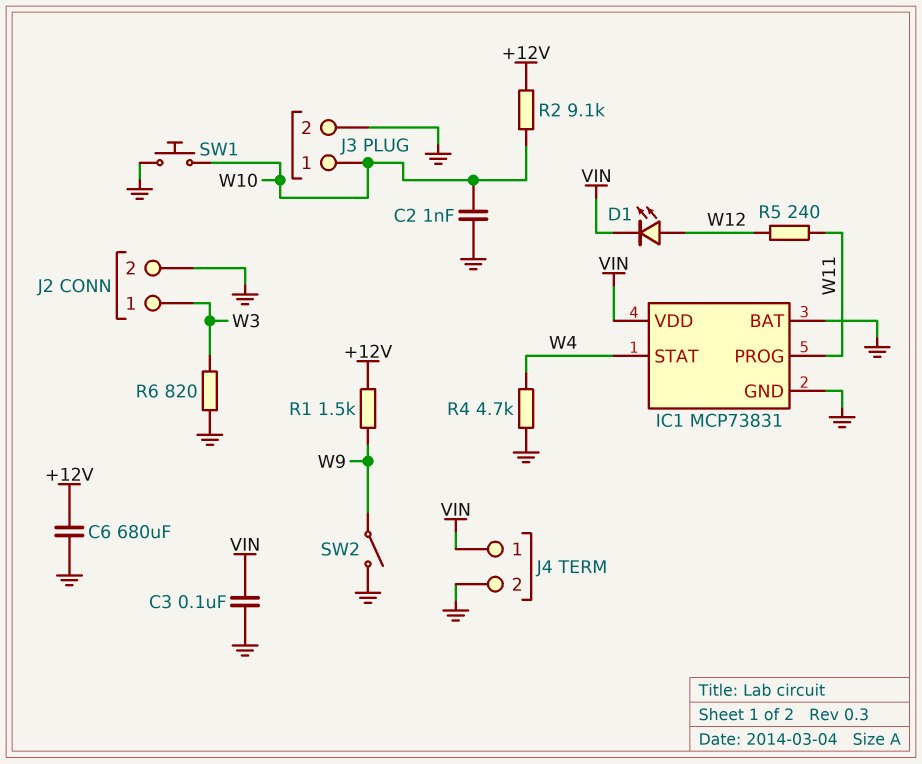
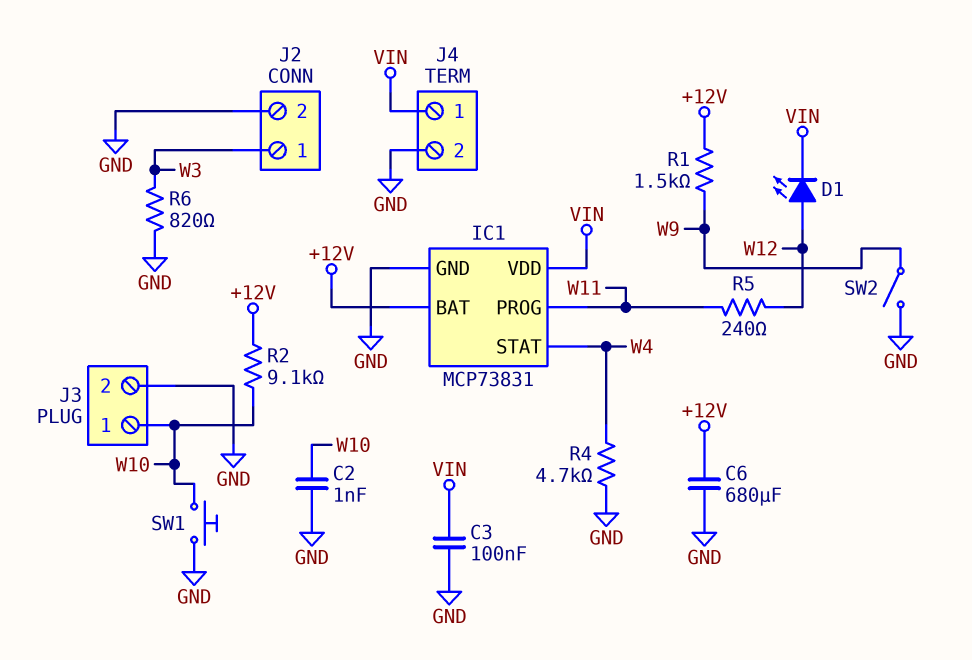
IC1 pin BAT: GND -> +12V

